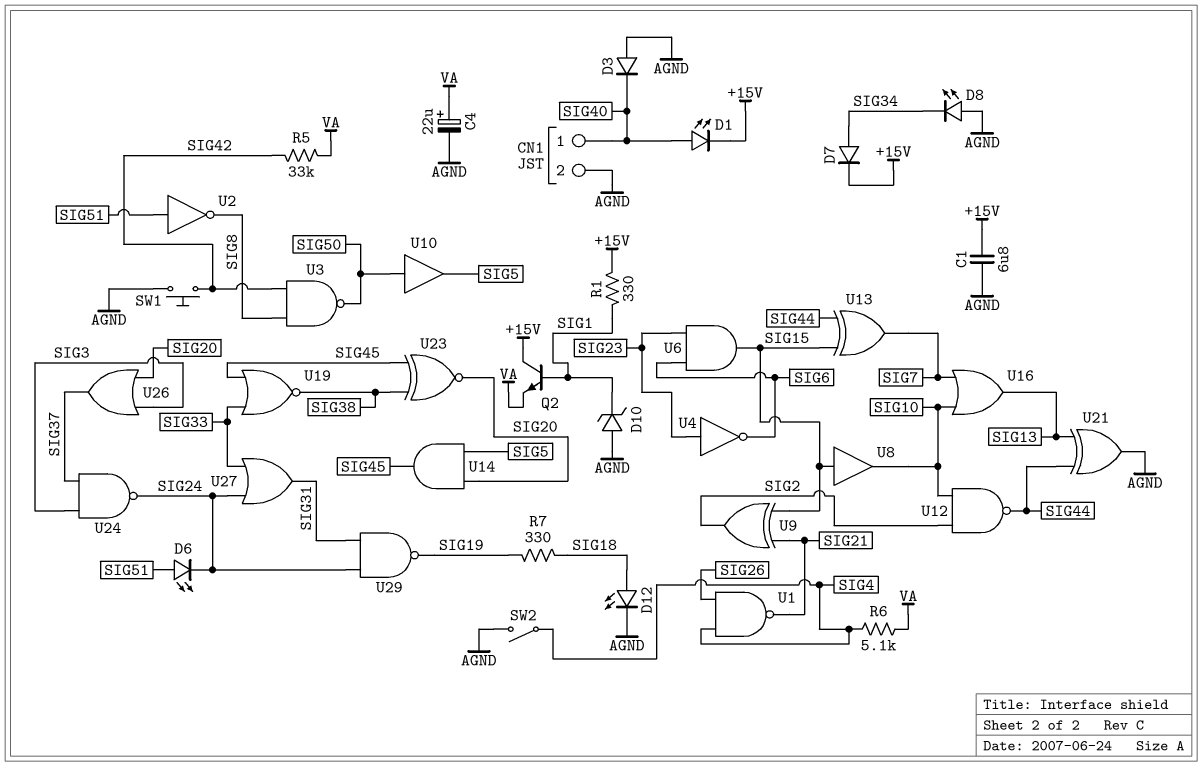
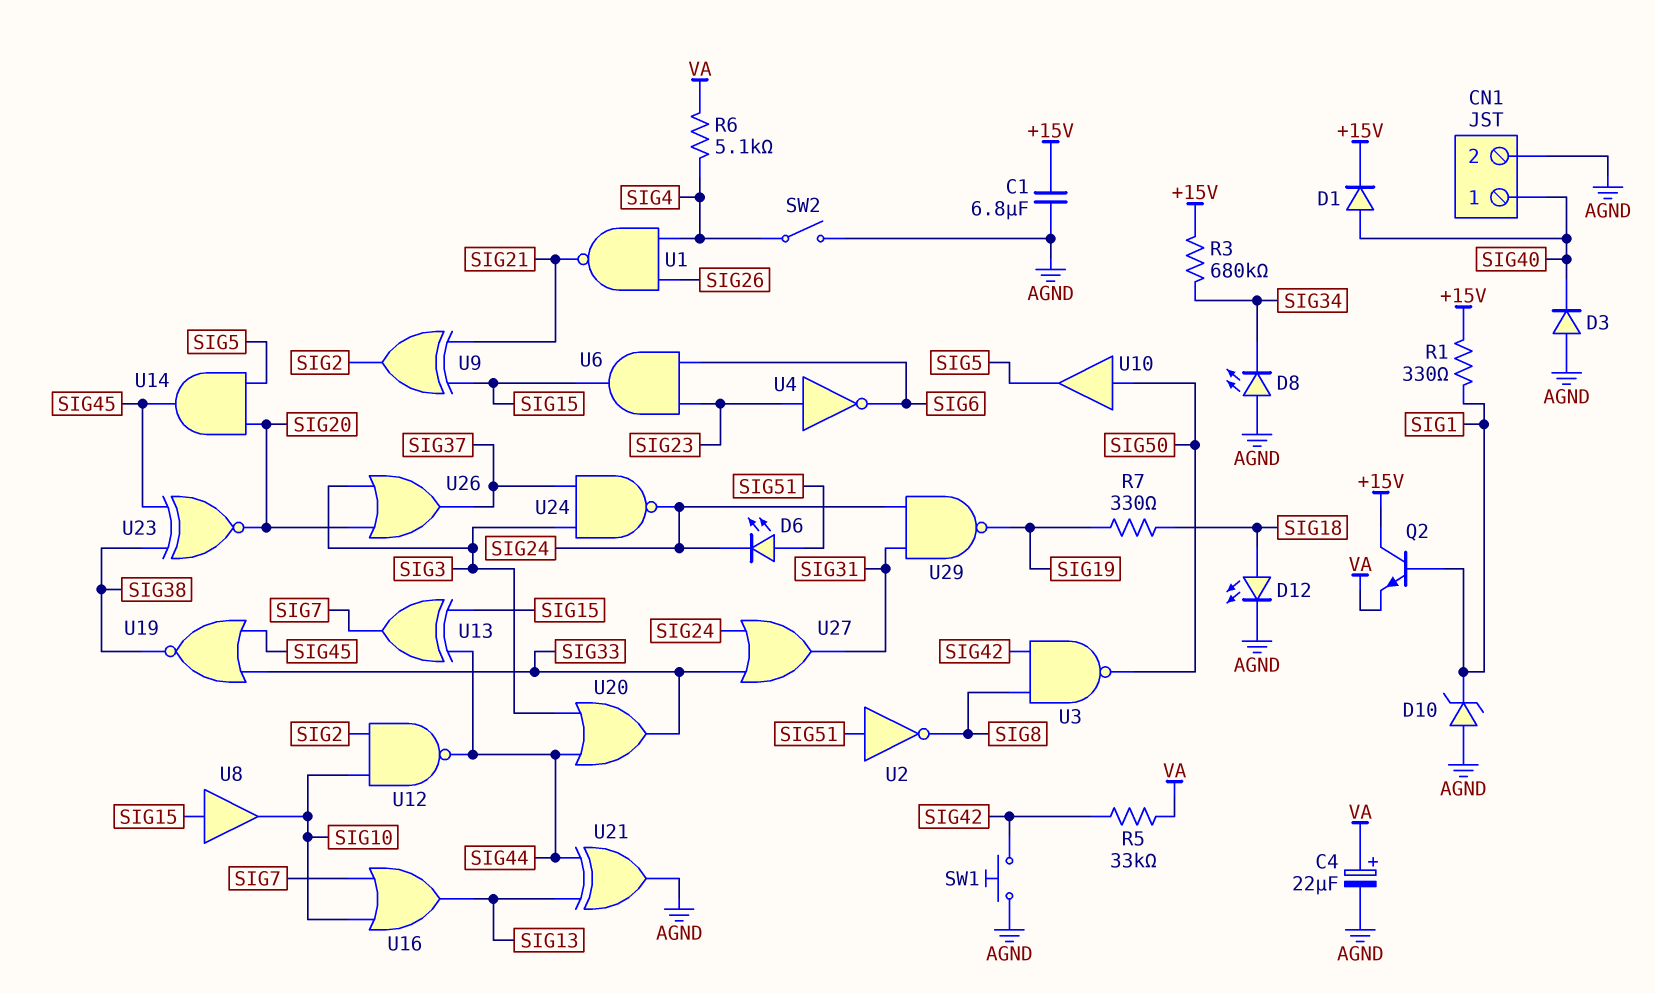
D1: LED (A SIG40, K +15V) -> diode (A SIG40, K +15V)
D7: diode (A SIG34, K +15V) -> none
R3: none -> 680k (+15V, SIG34)
U20: none -> OR (in SIG3, in SIG44, out SIG33)

